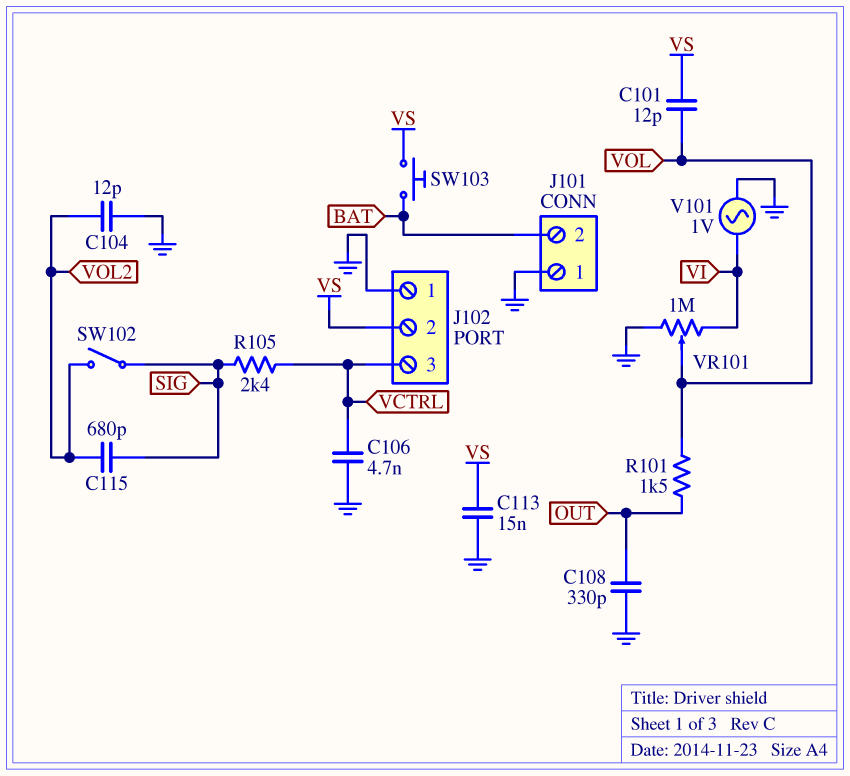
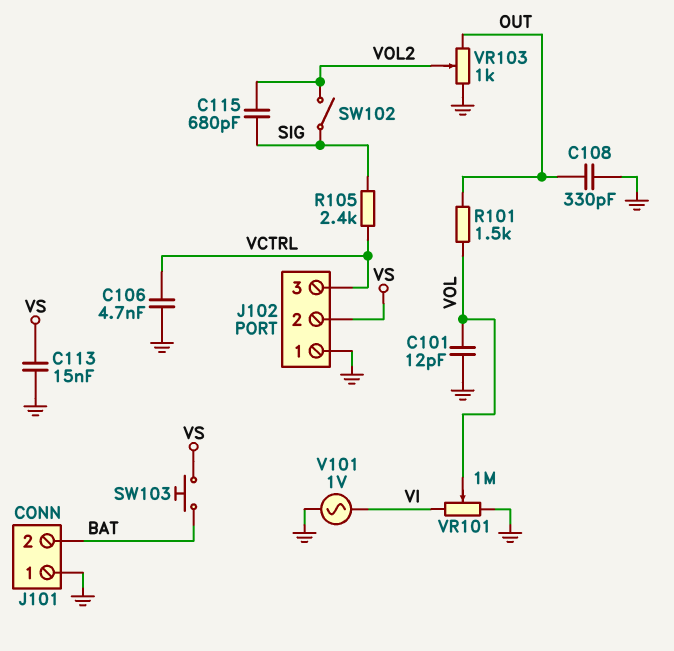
C101: 12pF (VOL, VS) -> 12pF (GND, VOL)
C104: 12pF (GND, VOL2) -> none
VR103: none -> 1k (GND, OUT, wiper VOL2)

